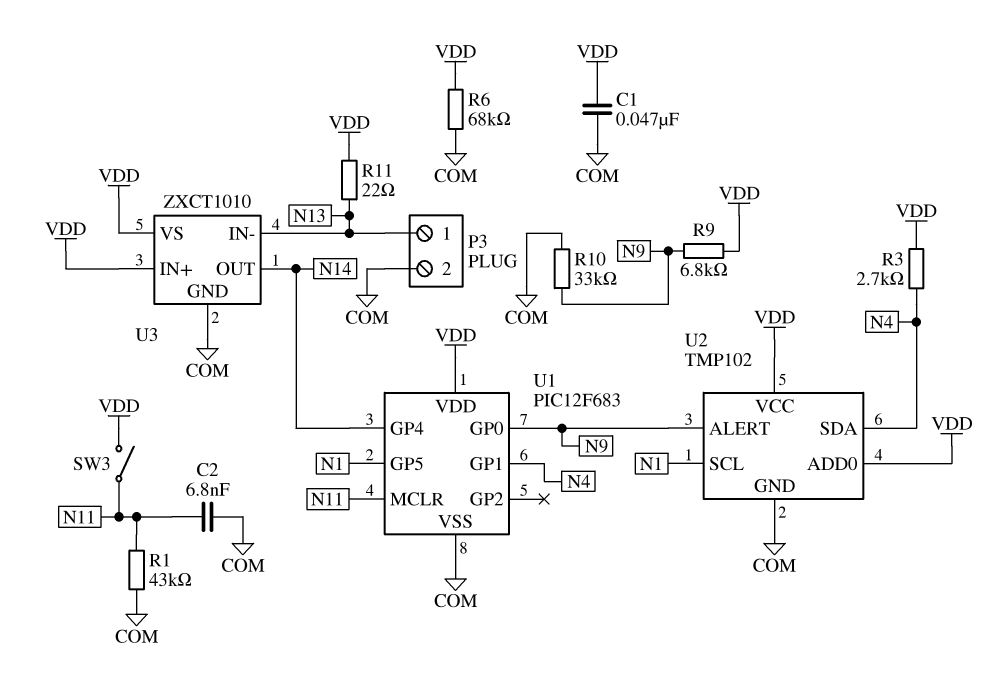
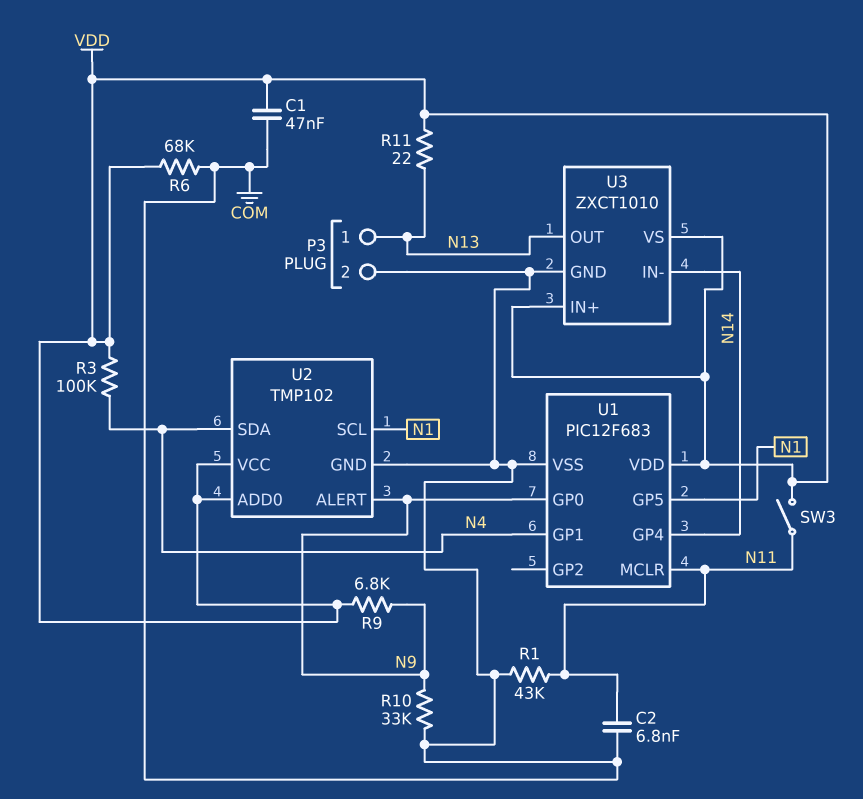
R3: 2.7k (N4, VDD) -> 100k (N4, VDD)
U3 pin IN-: N13 -> N14
U3 pin OUT: N14 -> N13

